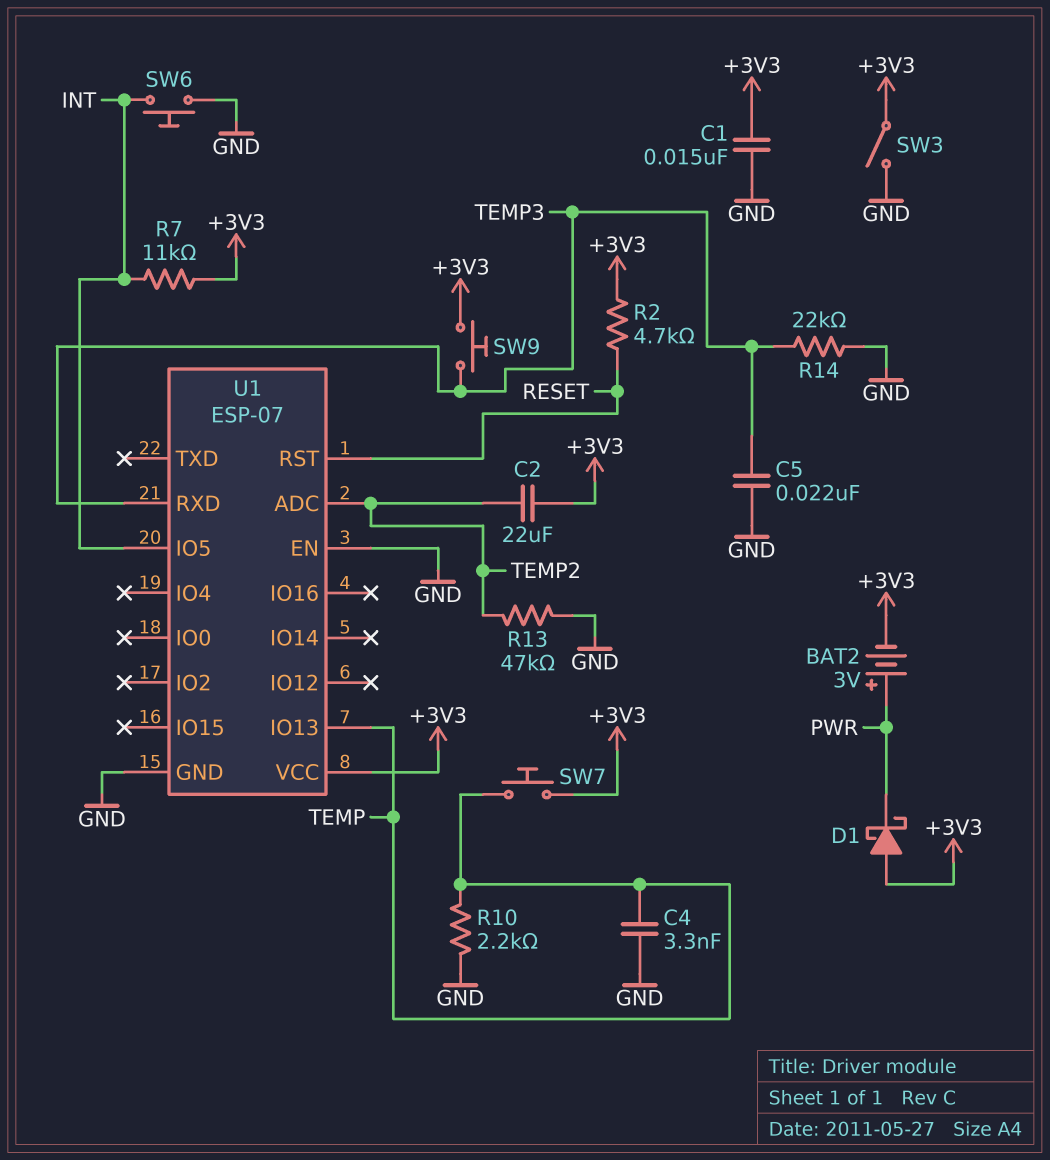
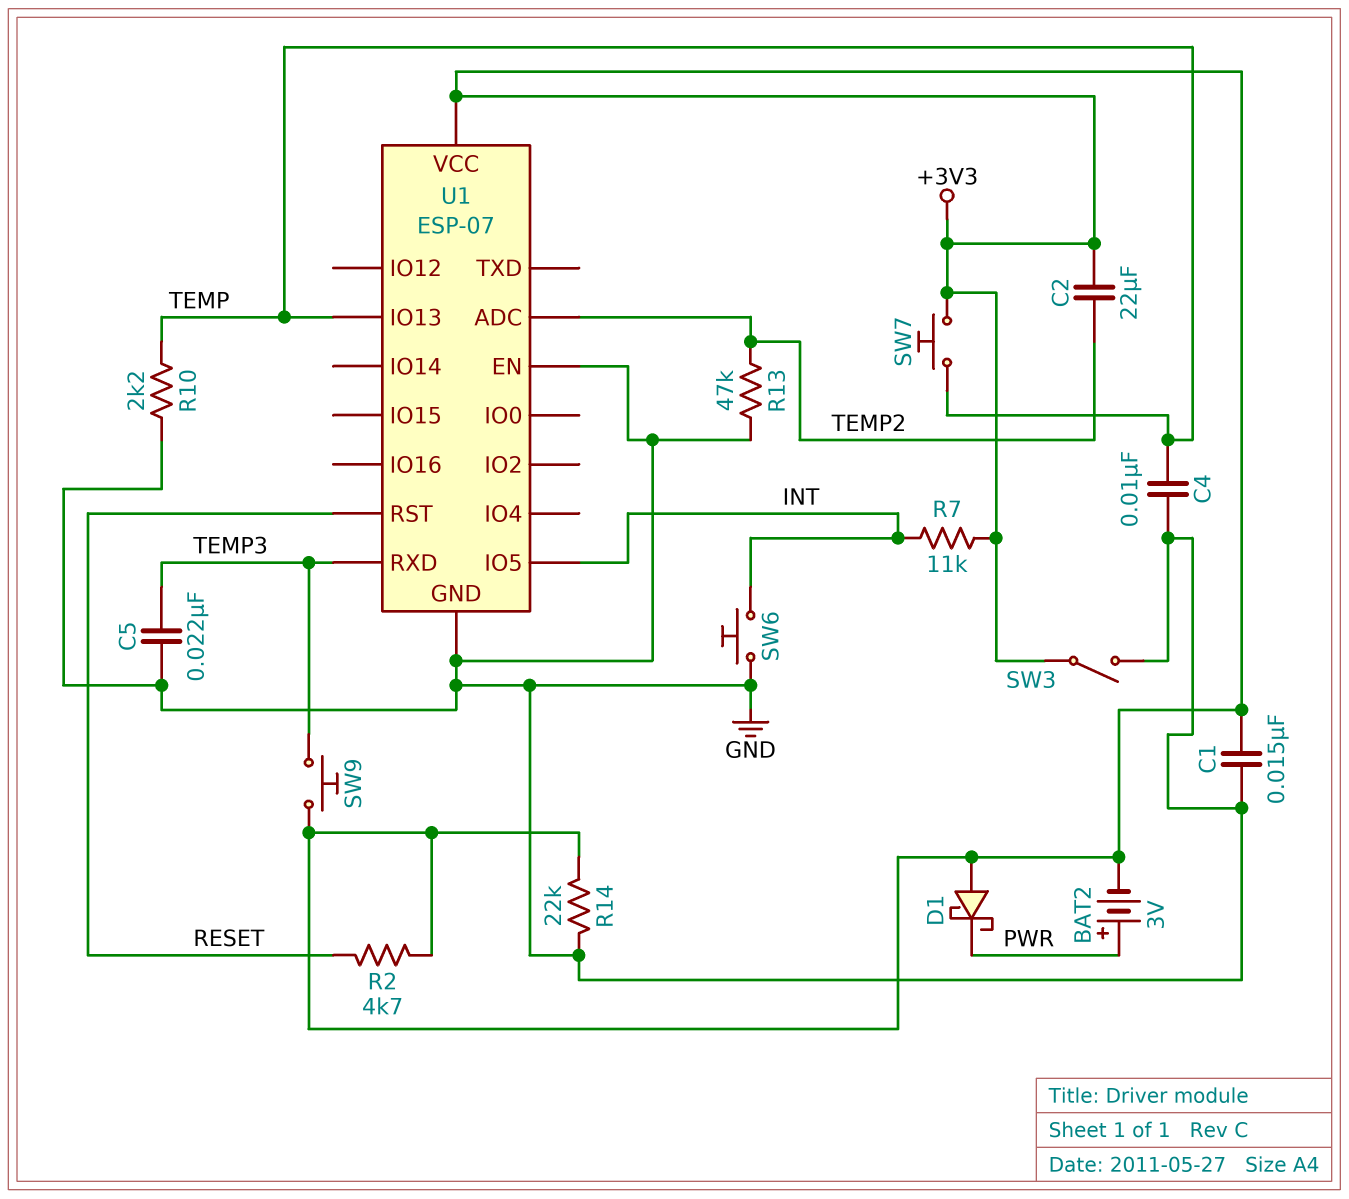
C4: 3.3nF (GND, TEMP) -> 10nF (GND, TEMP)
R14: 22k (GND, TEMP3) -> 22k (+3V3, GND)

